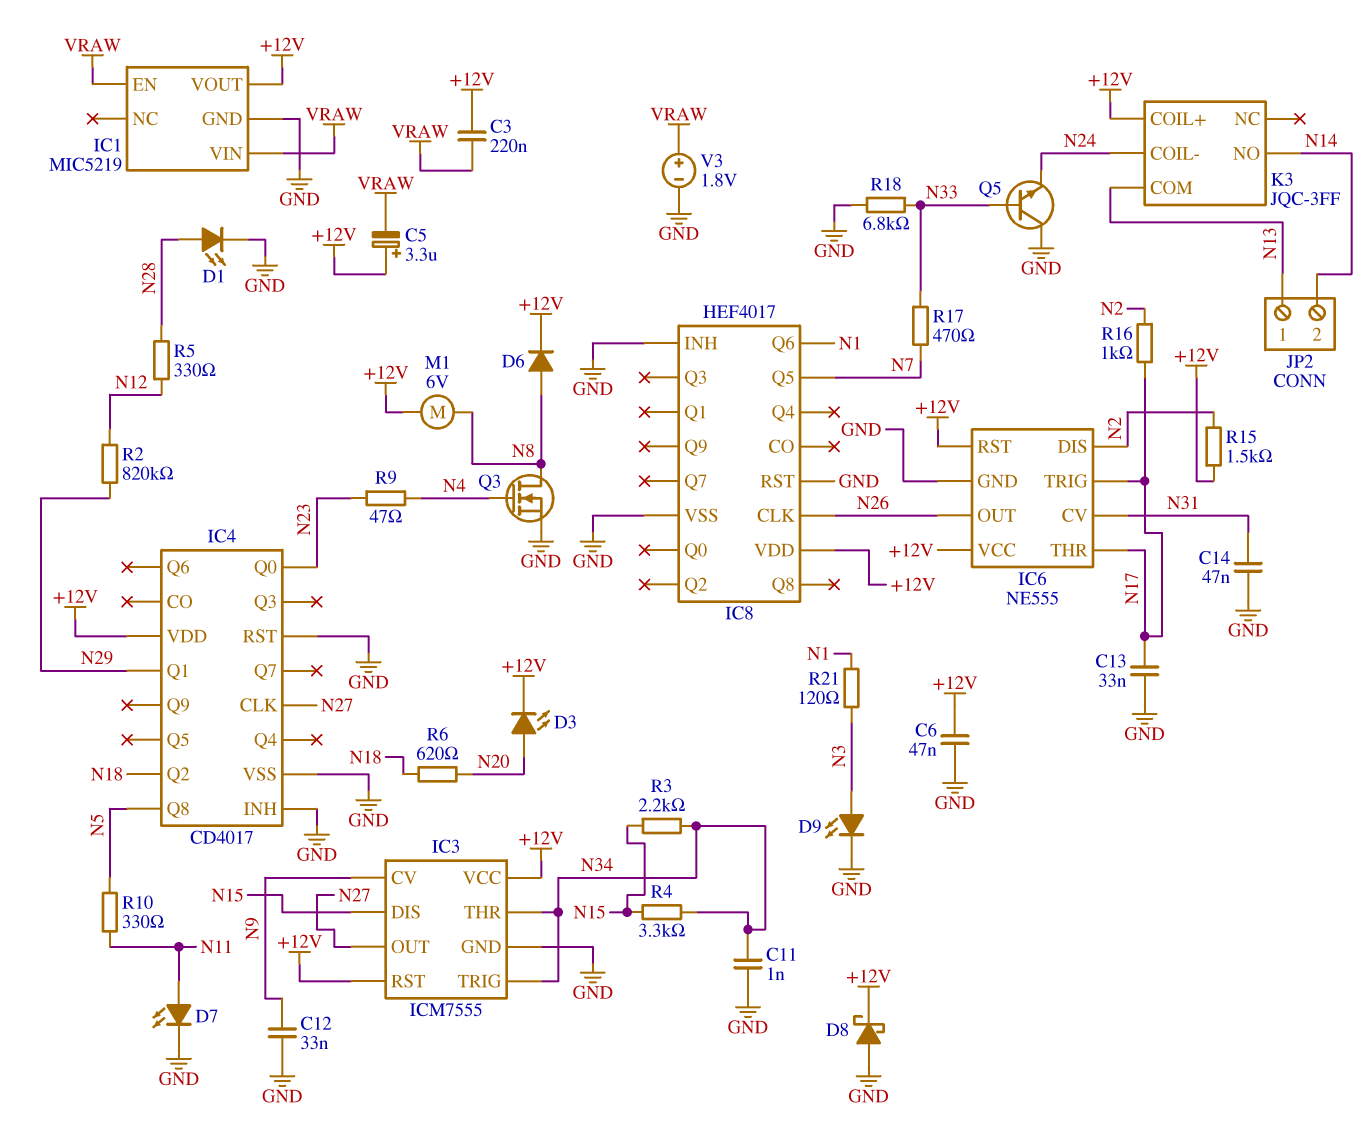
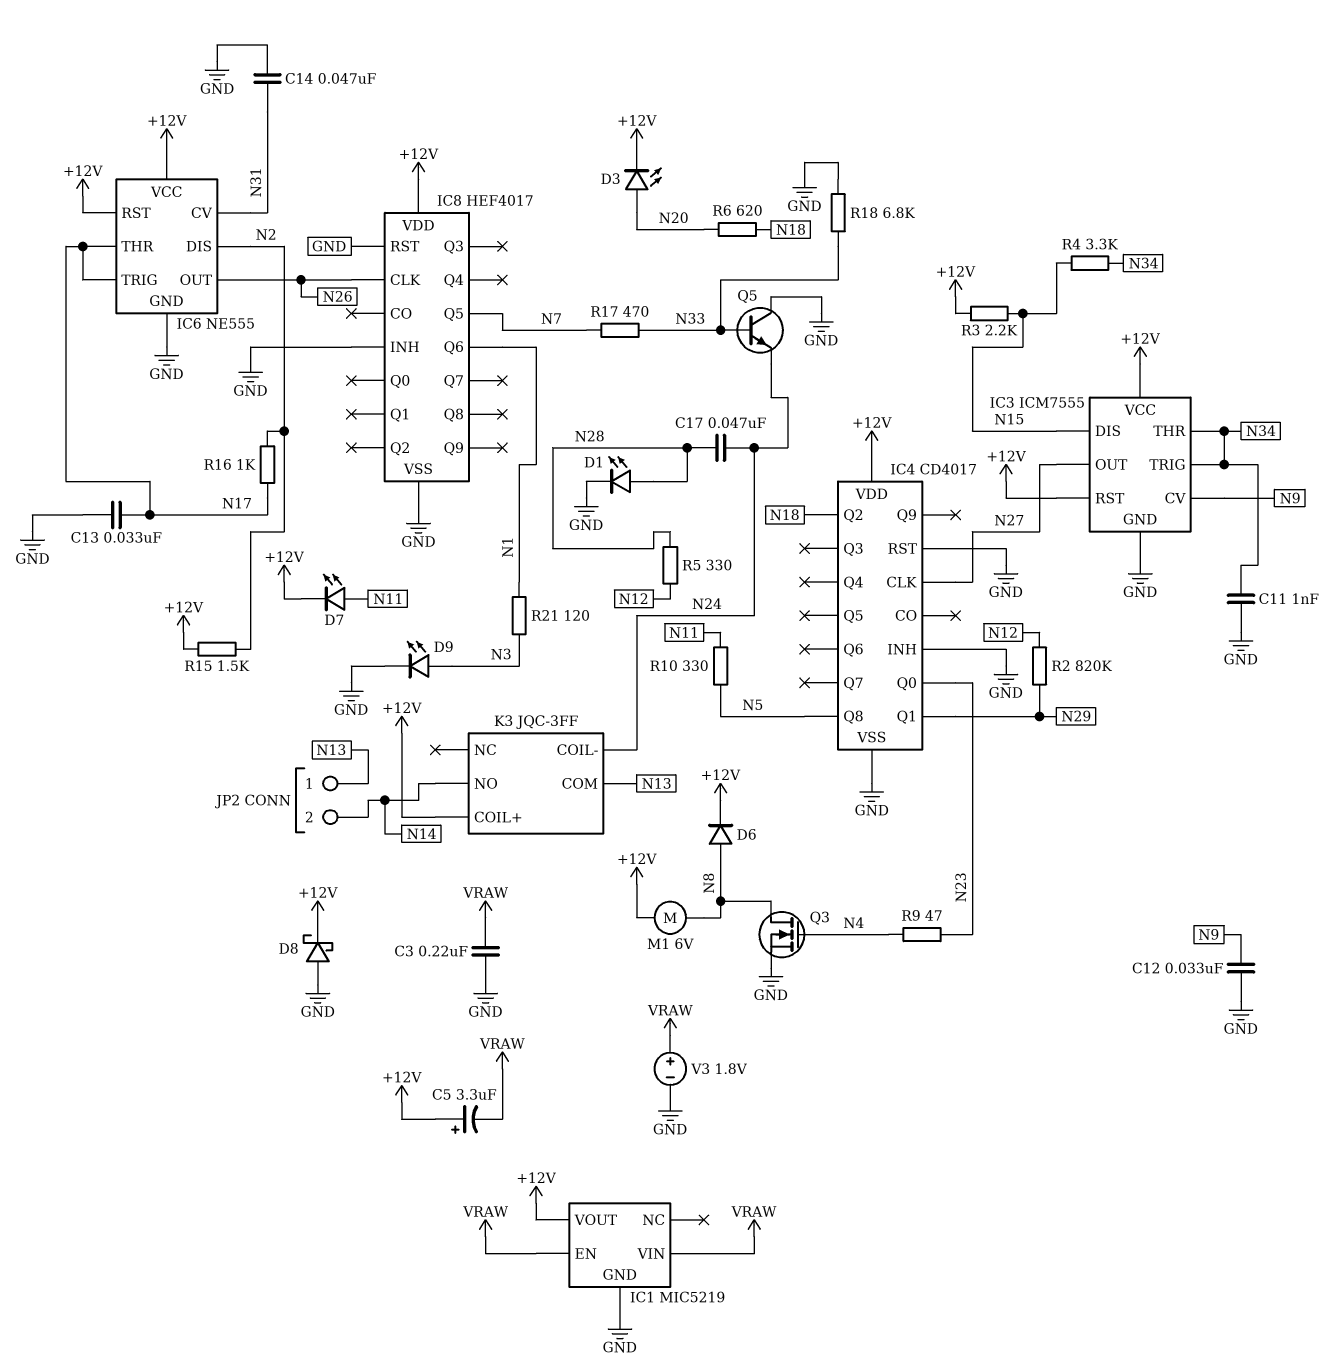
C3: 220nF (+12V, VRAW) -> 220nF (GND, VRAW)
C6: 47nF (+12V, GND) -> none
C17: none -> 47nF (N24, N28)
D7: LED (A N11, K GND) -> LED (A N11, K +12V)
R3: 2.2k (N15, N34) -> 2.2k (+12V, N15)

